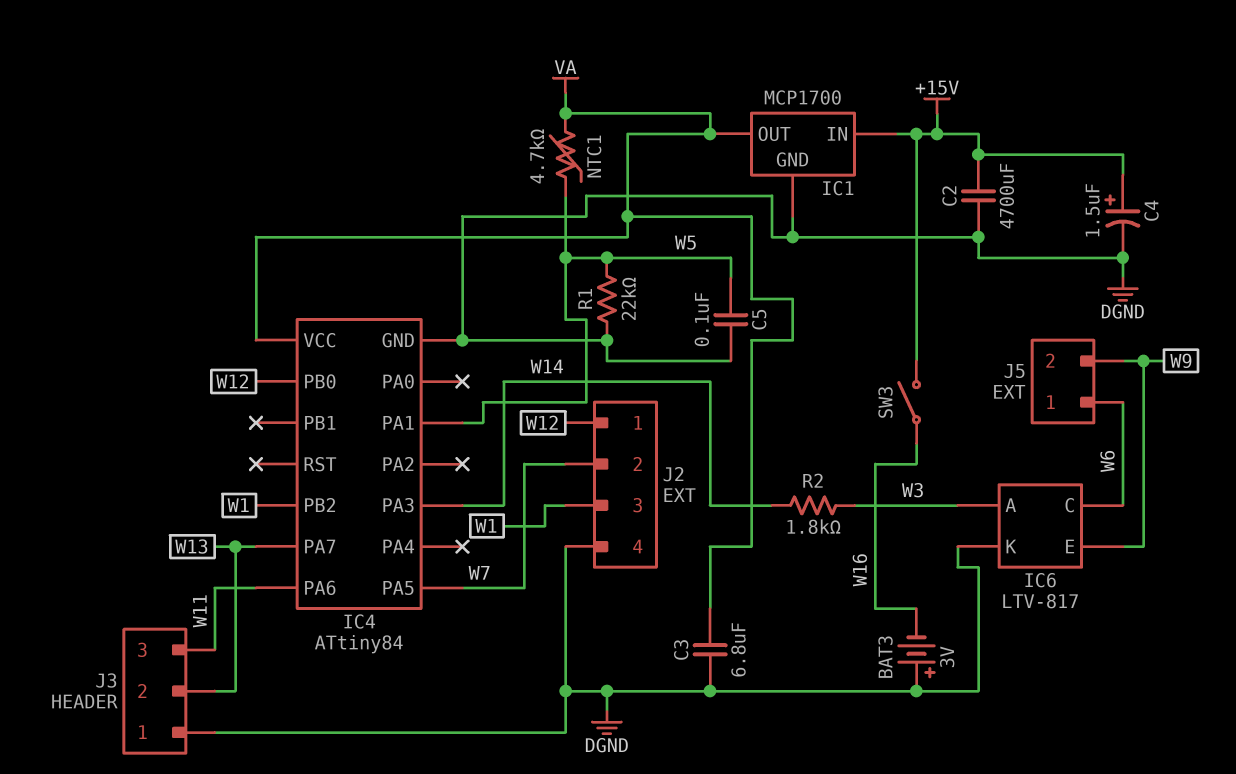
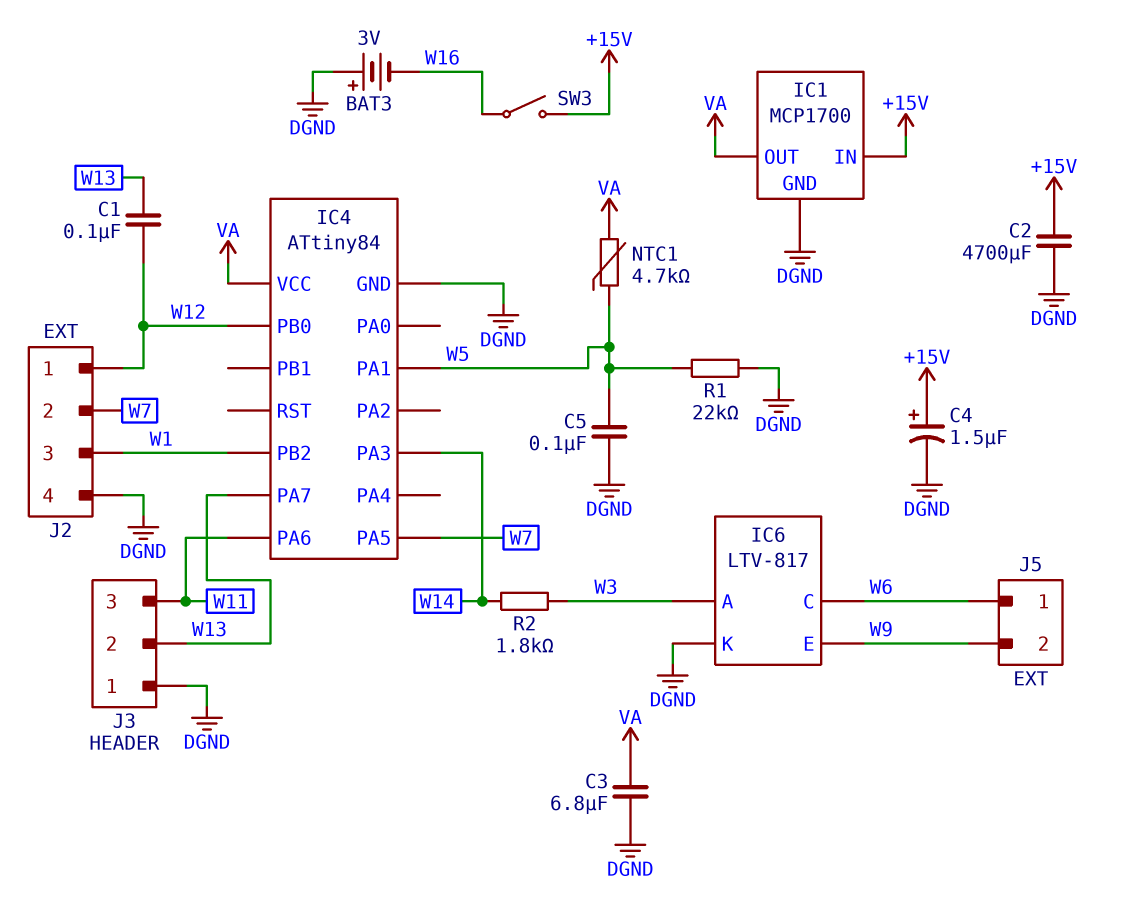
C1: none -> 100nF (W12, W13)

